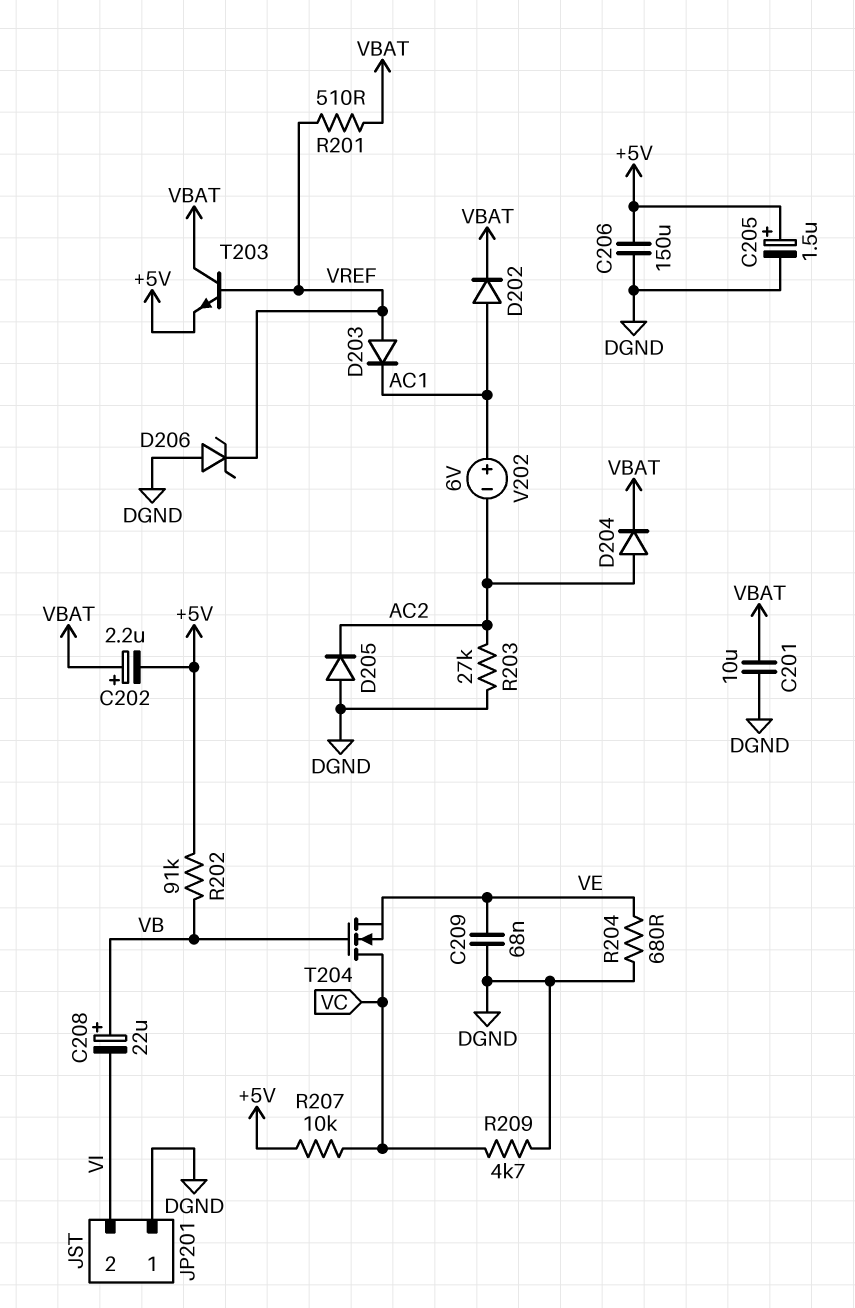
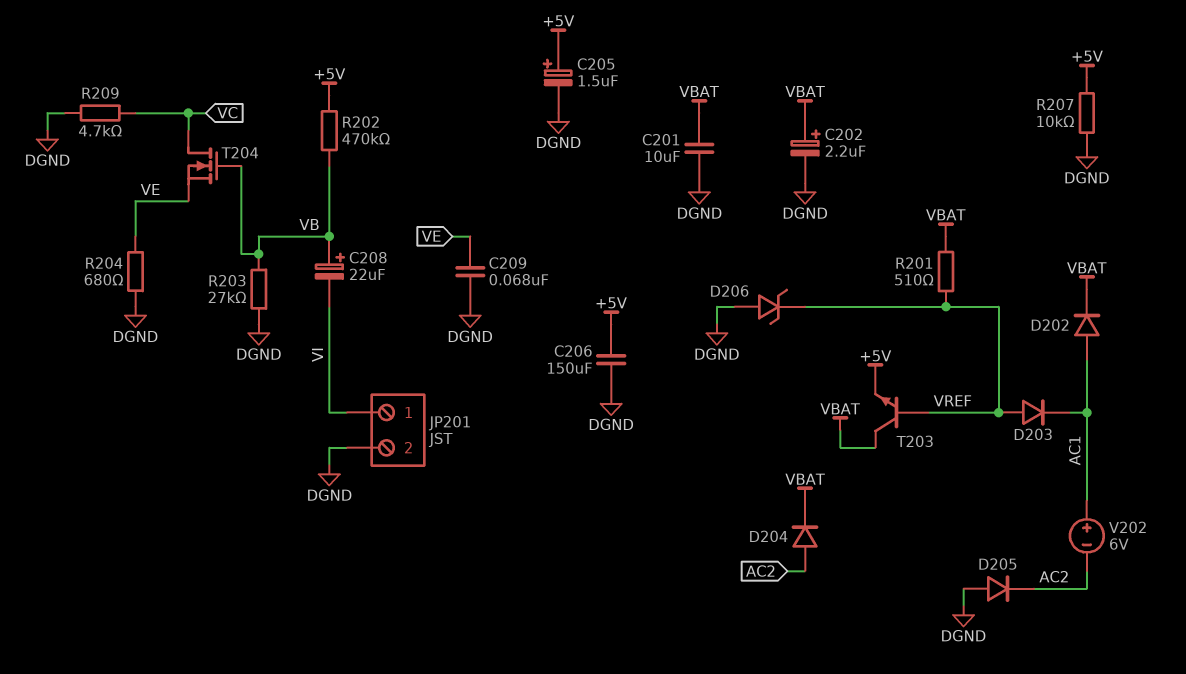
C202: 2.2uF (plus VBAT, minus +5V) -> 2.2uF (plus VBAT, minus DGND)
JP201 pin 1: DGND -> VI
JP201 pin 2: VI -> DGND
R202: 91k (+5V, VB) -> 470k (+5V, VB)
R203: 27k (AC2, DGND) -> 27k (DGND, VB)
R207: 10k (+5V, VC) -> 10k (+5V, DGND)

